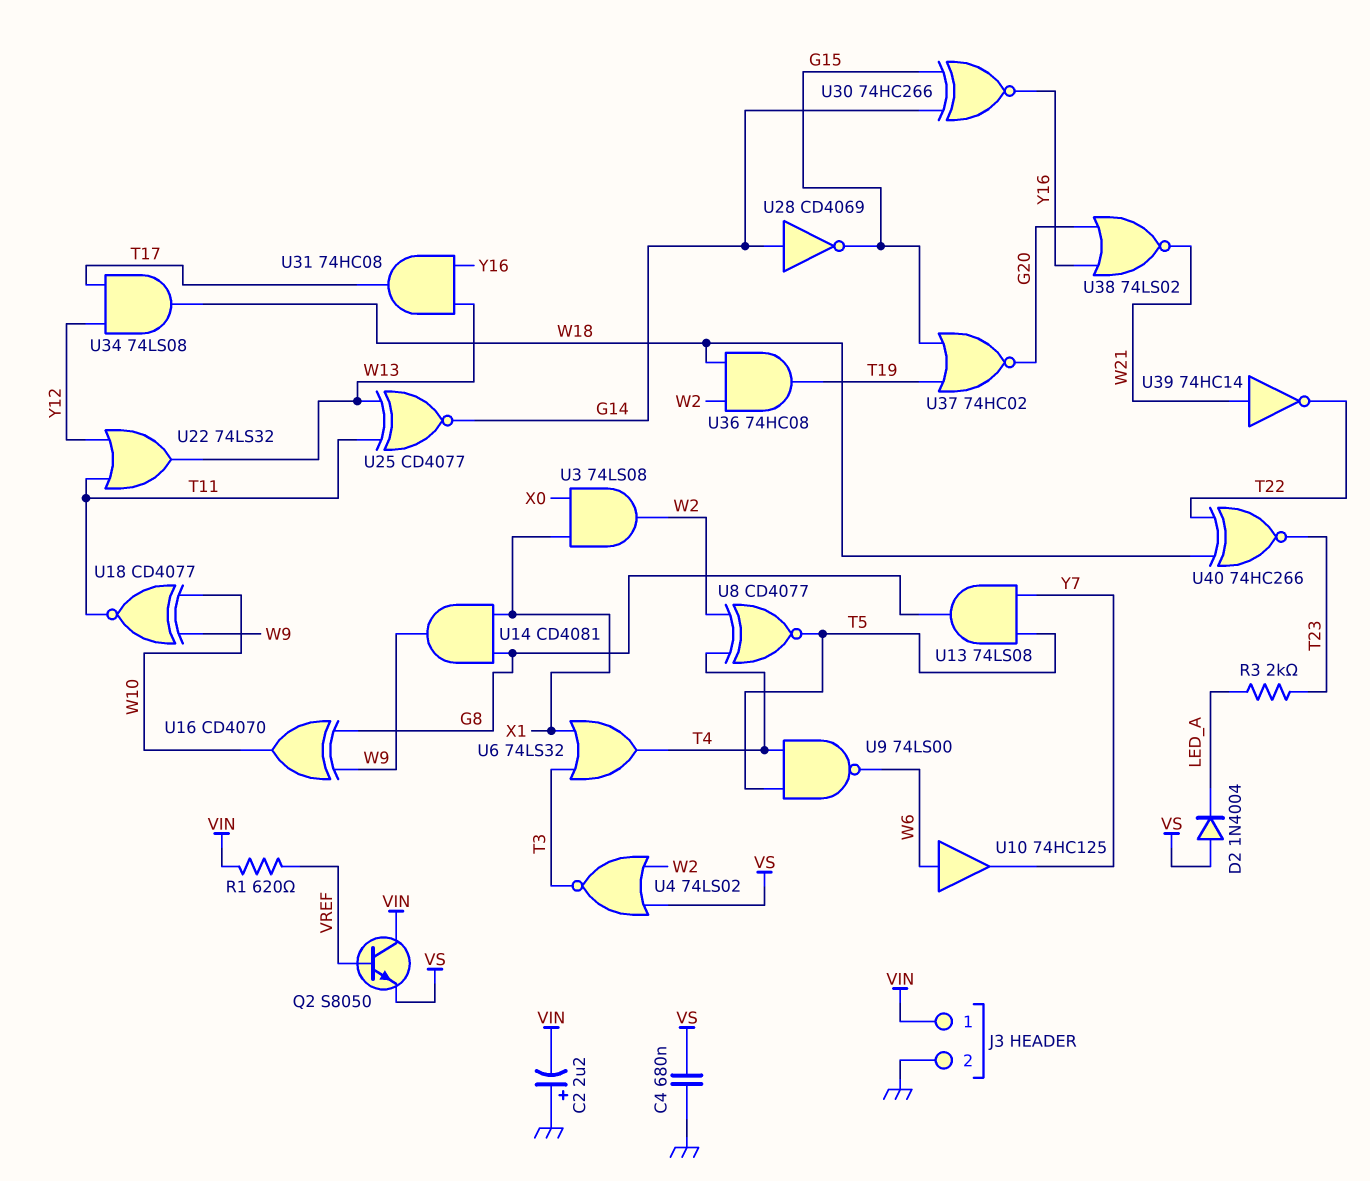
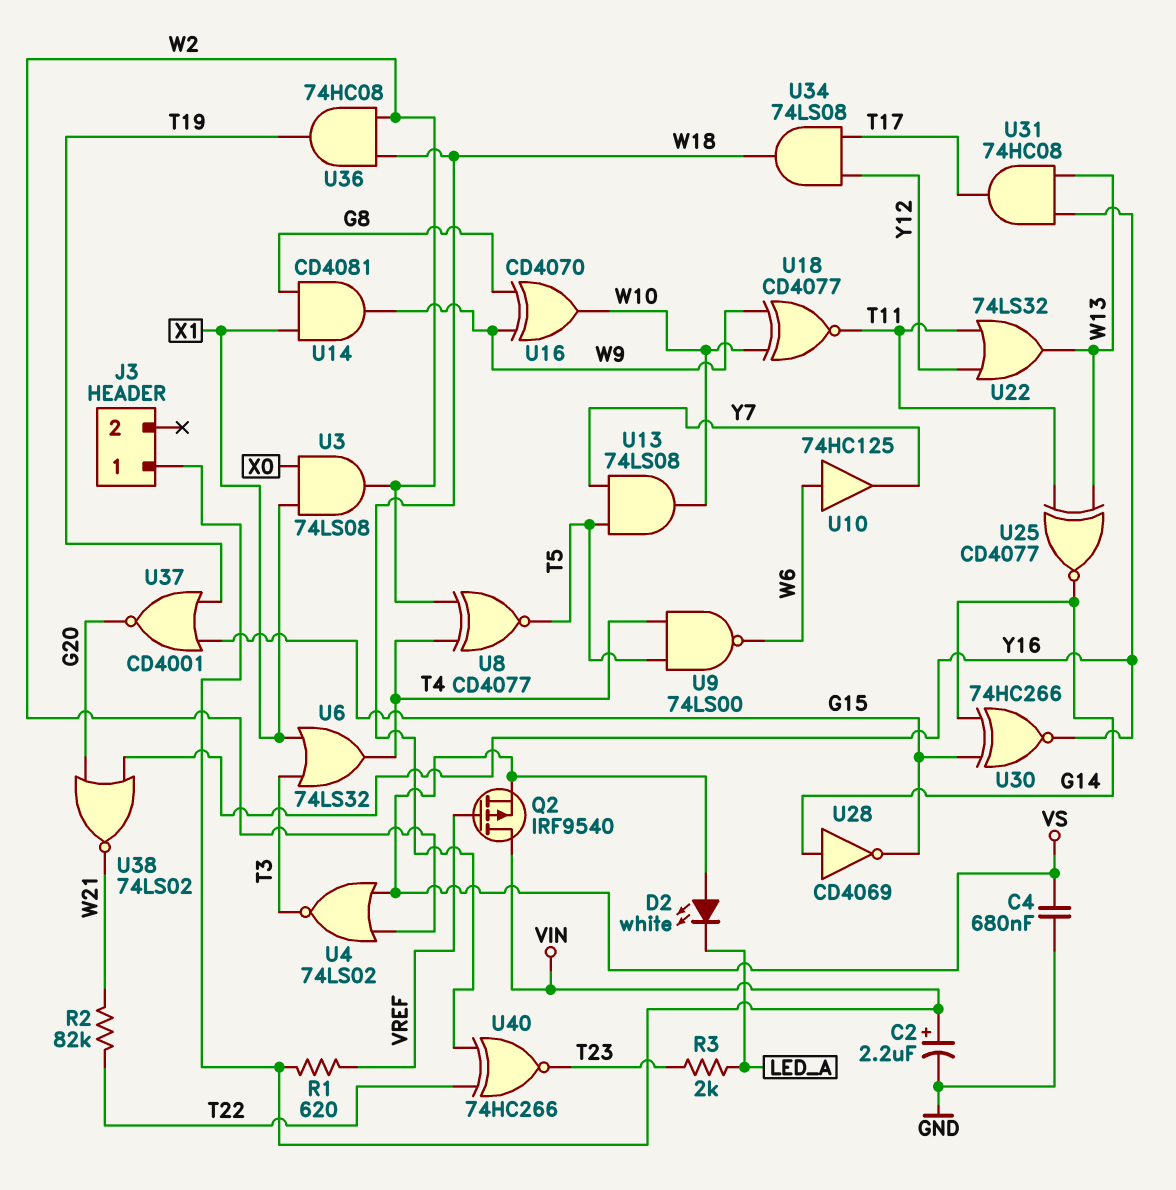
C2: 2.2uF (plus GND, minus VIN) -> 2.2uF (plus VIN, minus GND)
D2: diode 1N4004 (A VS, K LED_A) -> LED white (A VS, K LED_A)
J3 pin 2: GND -> none
Q2: NPN S8050 (B VREF, C VIN, E VS) -> PMOS IRF9540 (G VREF, D VIN, S VS)
R2: none -> 82k (T22, W21)
U13: AND 74LS08 (in T5, in Y7, out G8) -> AND 74LS08 (in T5, in Y7, out W10)
U37: NOR 74HC02 (in G15, in T19, out G20) -> NOR CD4001 (in G15, in T19, out G20)
U39: NOT 74HC14 (in W21, out T22) -> none

